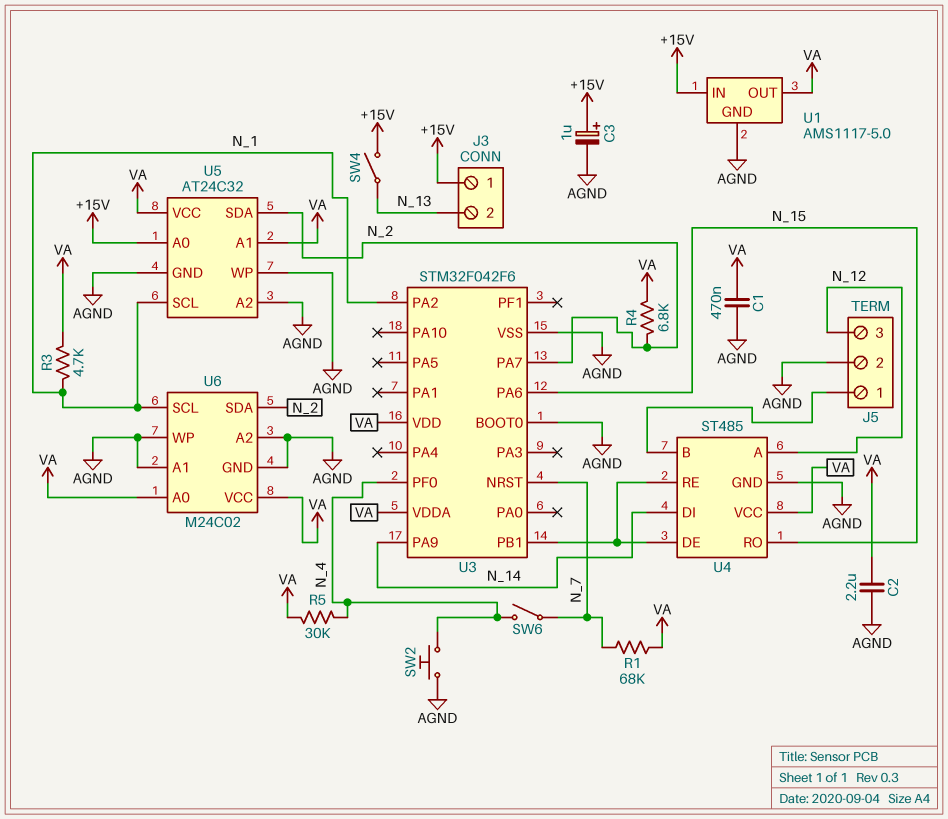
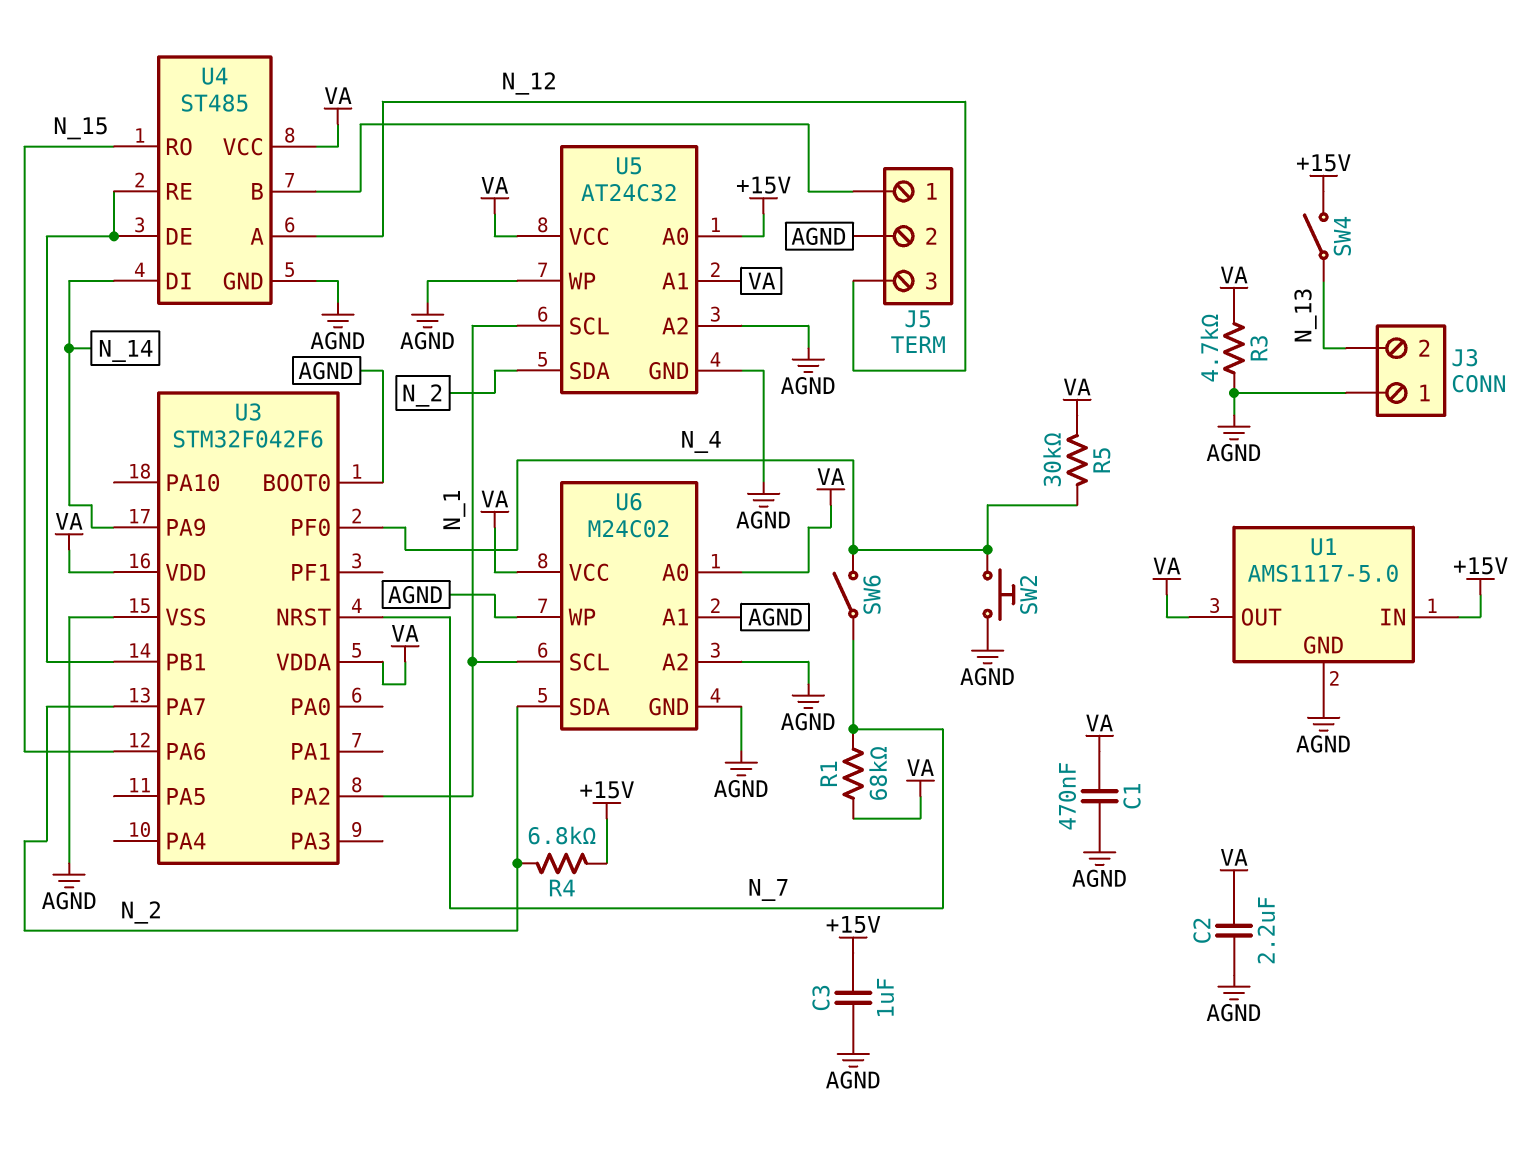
C3: 1uF (plus +15V, minus AGND) -> 1uF (+15V, AGND)
J3 pin 1: +15V -> AGND
R3: 4.7k (N_1, VA) -> 4.7k (AGND, VA)
R4: 6.8k (N_2, VA) -> 6.8k (+15V, N_2)

